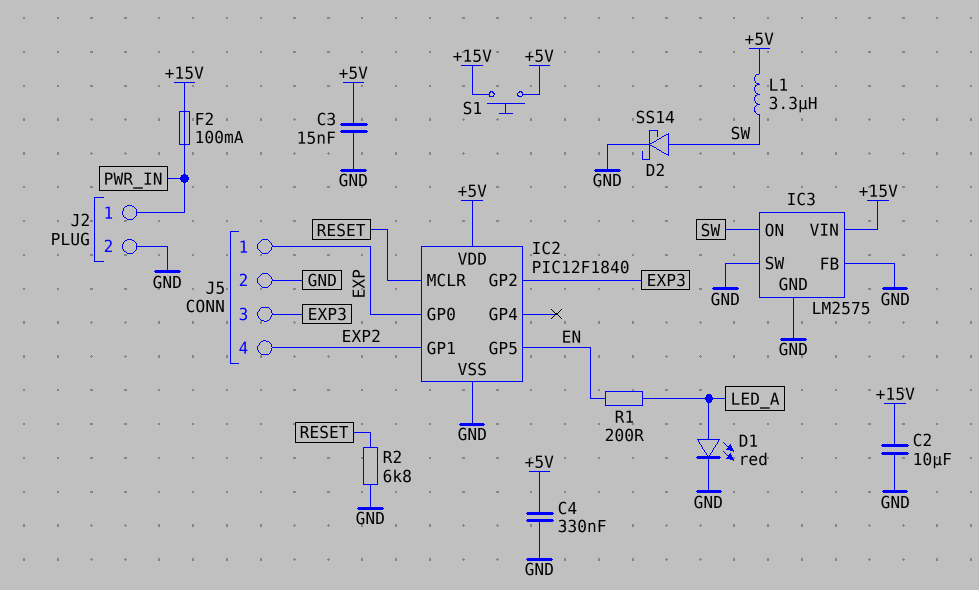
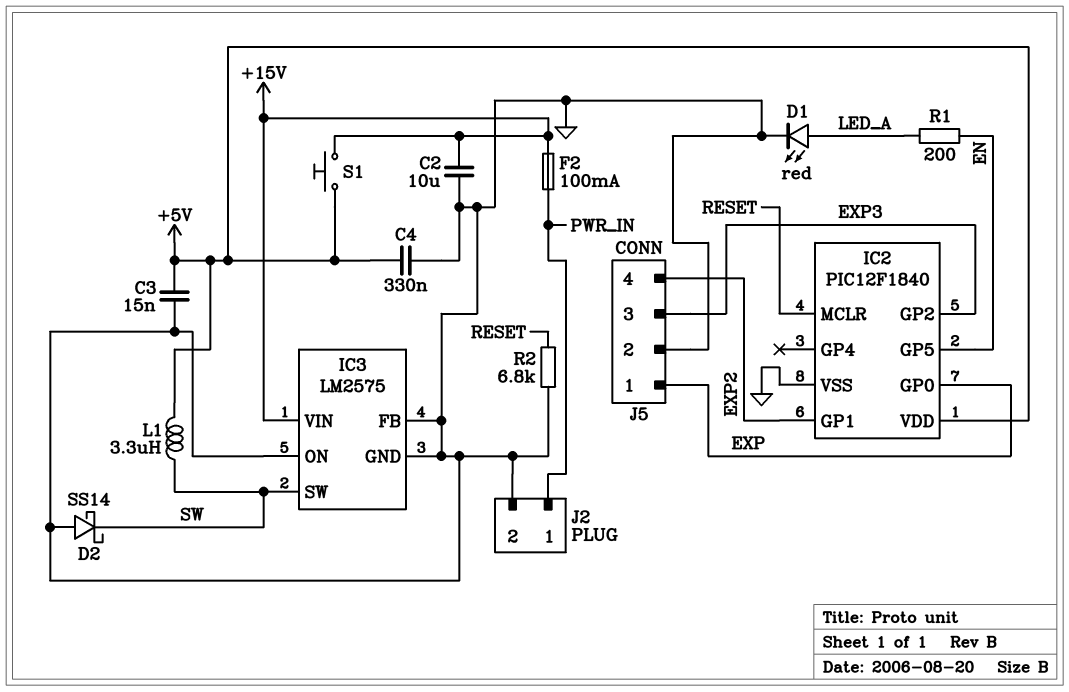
D2: schottky SS14 (A SW, K GND) -> schottky SS14 (A GND, K SW)
IC3 pin ON: SW -> GND
IC3 pin SW: GND -> SW

